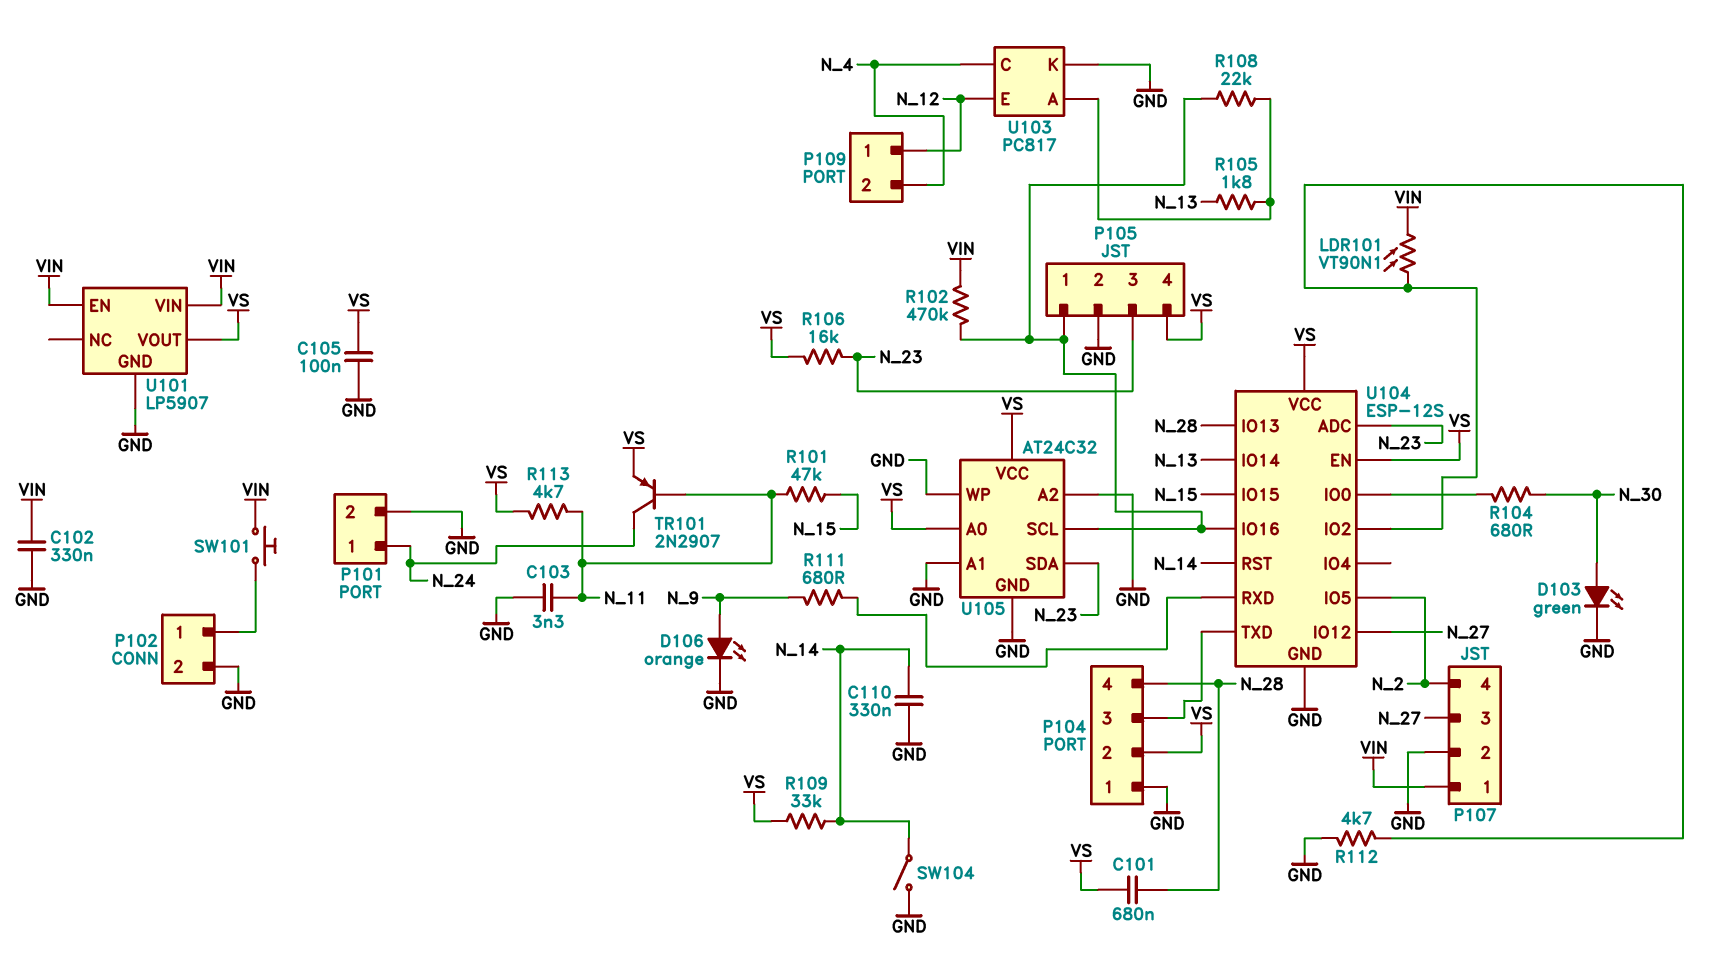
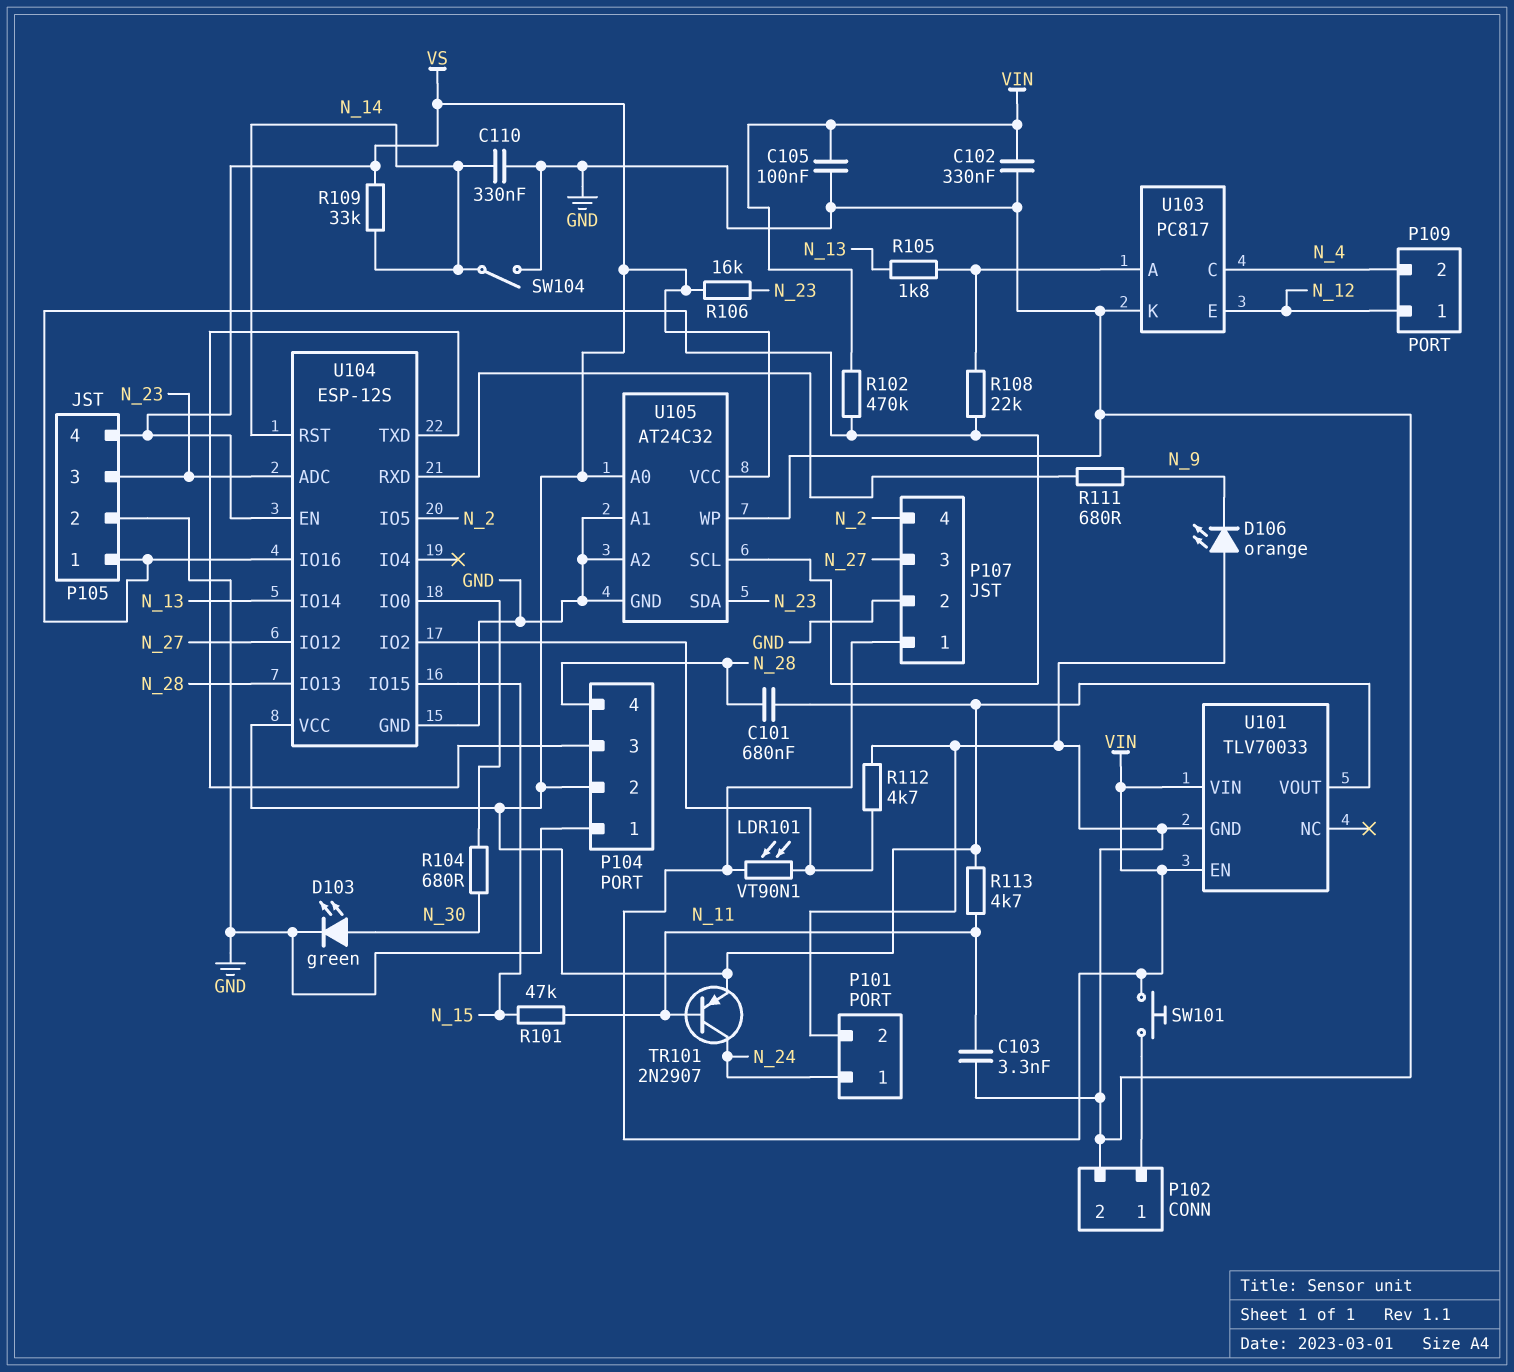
C105: 100nF (GND, VS) -> 100nF (GND, VIN)
D106: LED orange (A N_9, K GND) -> LED orange (A GND, K N_9)
U101: LP5907 -> TLV70033

